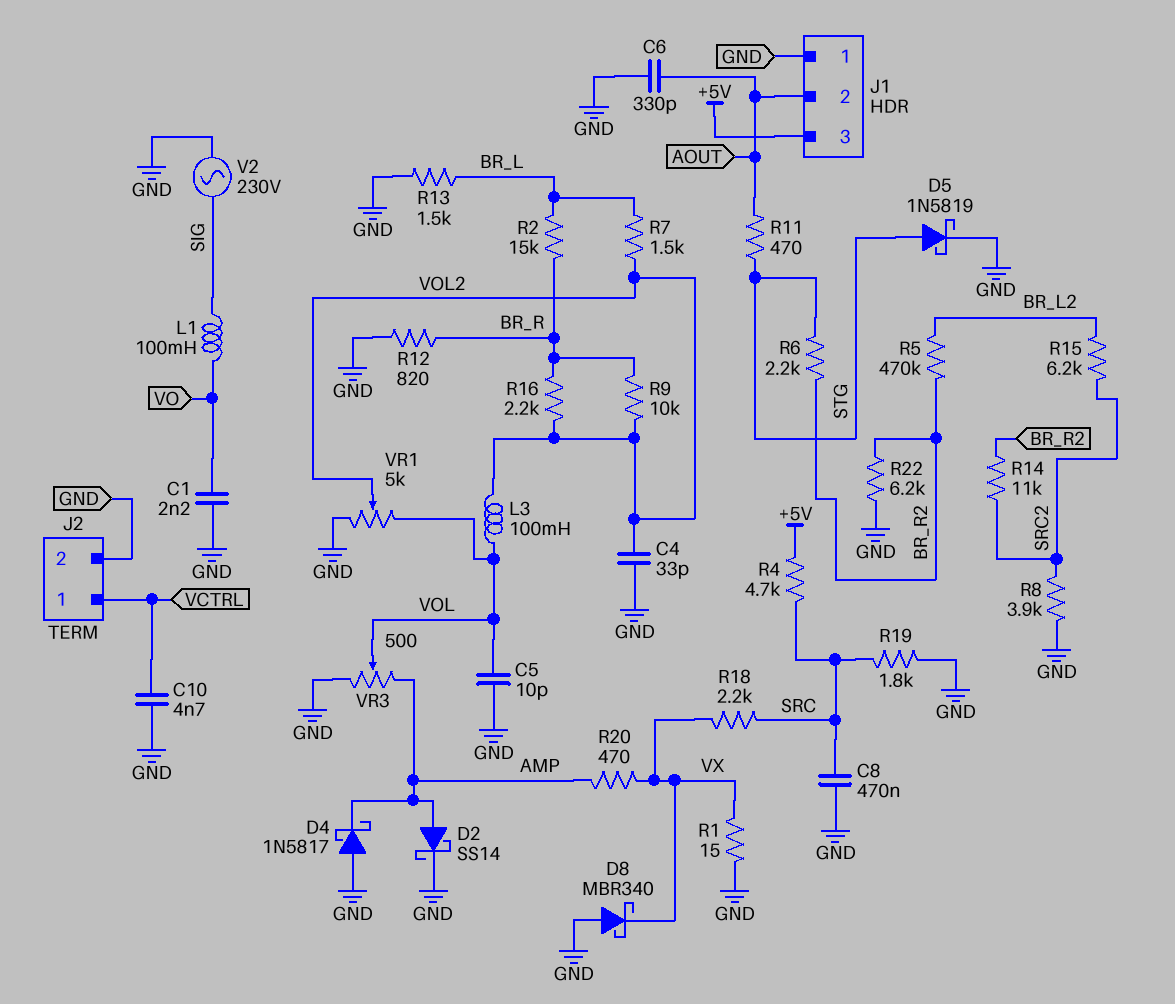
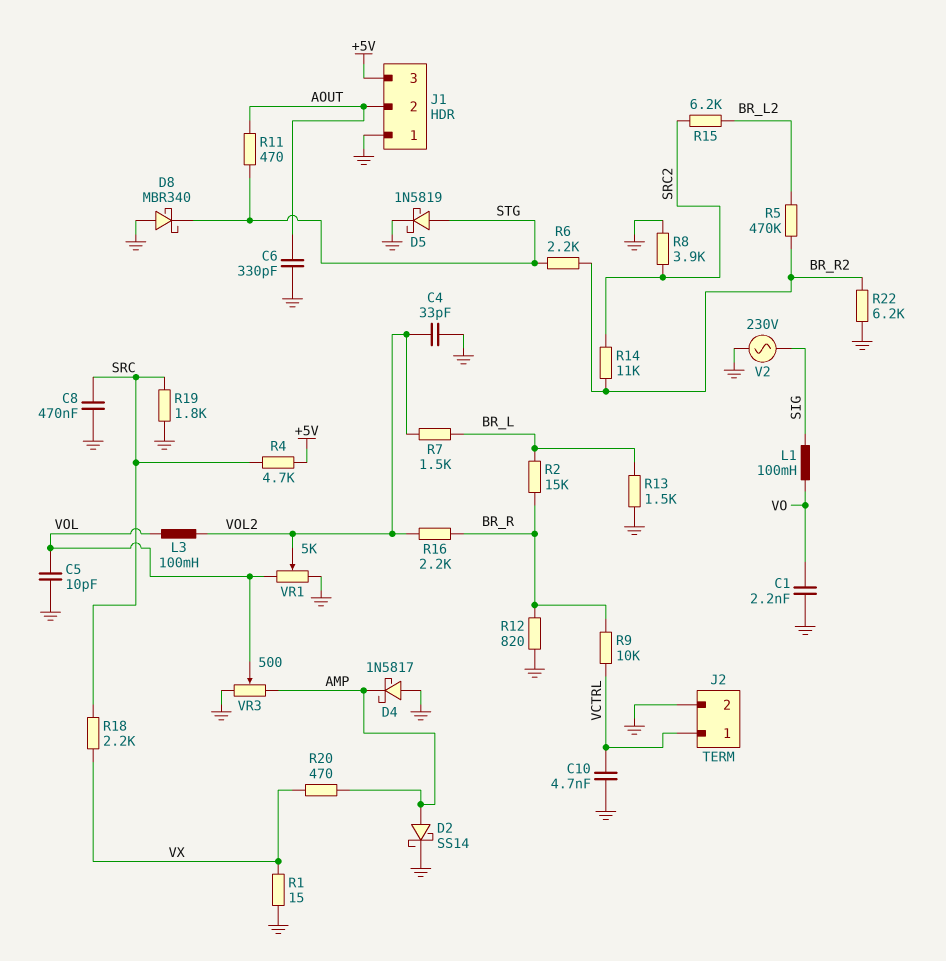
D8: schottky MBR340 (A GND, K VX) -> schottky MBR340 (A GND, K STG)
R9: 10k (BR_R, VOL2) -> 10k (BR_R, VCTRL)

